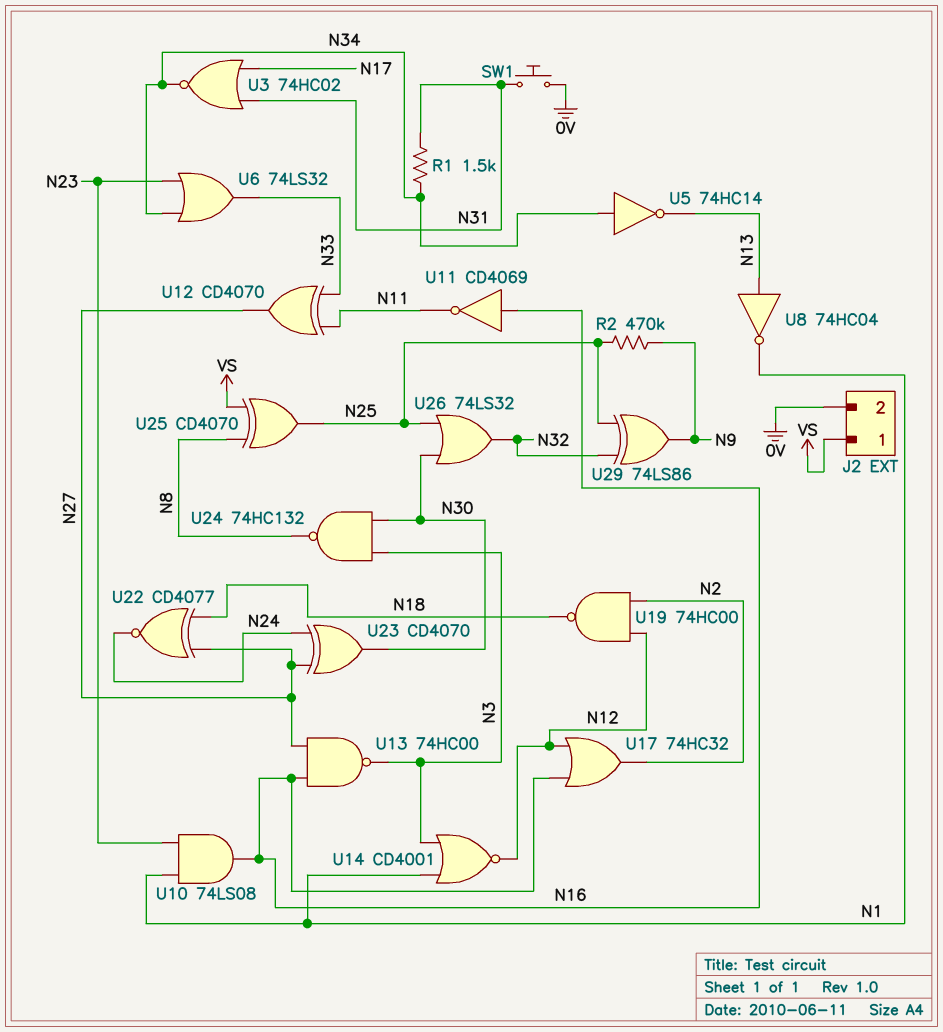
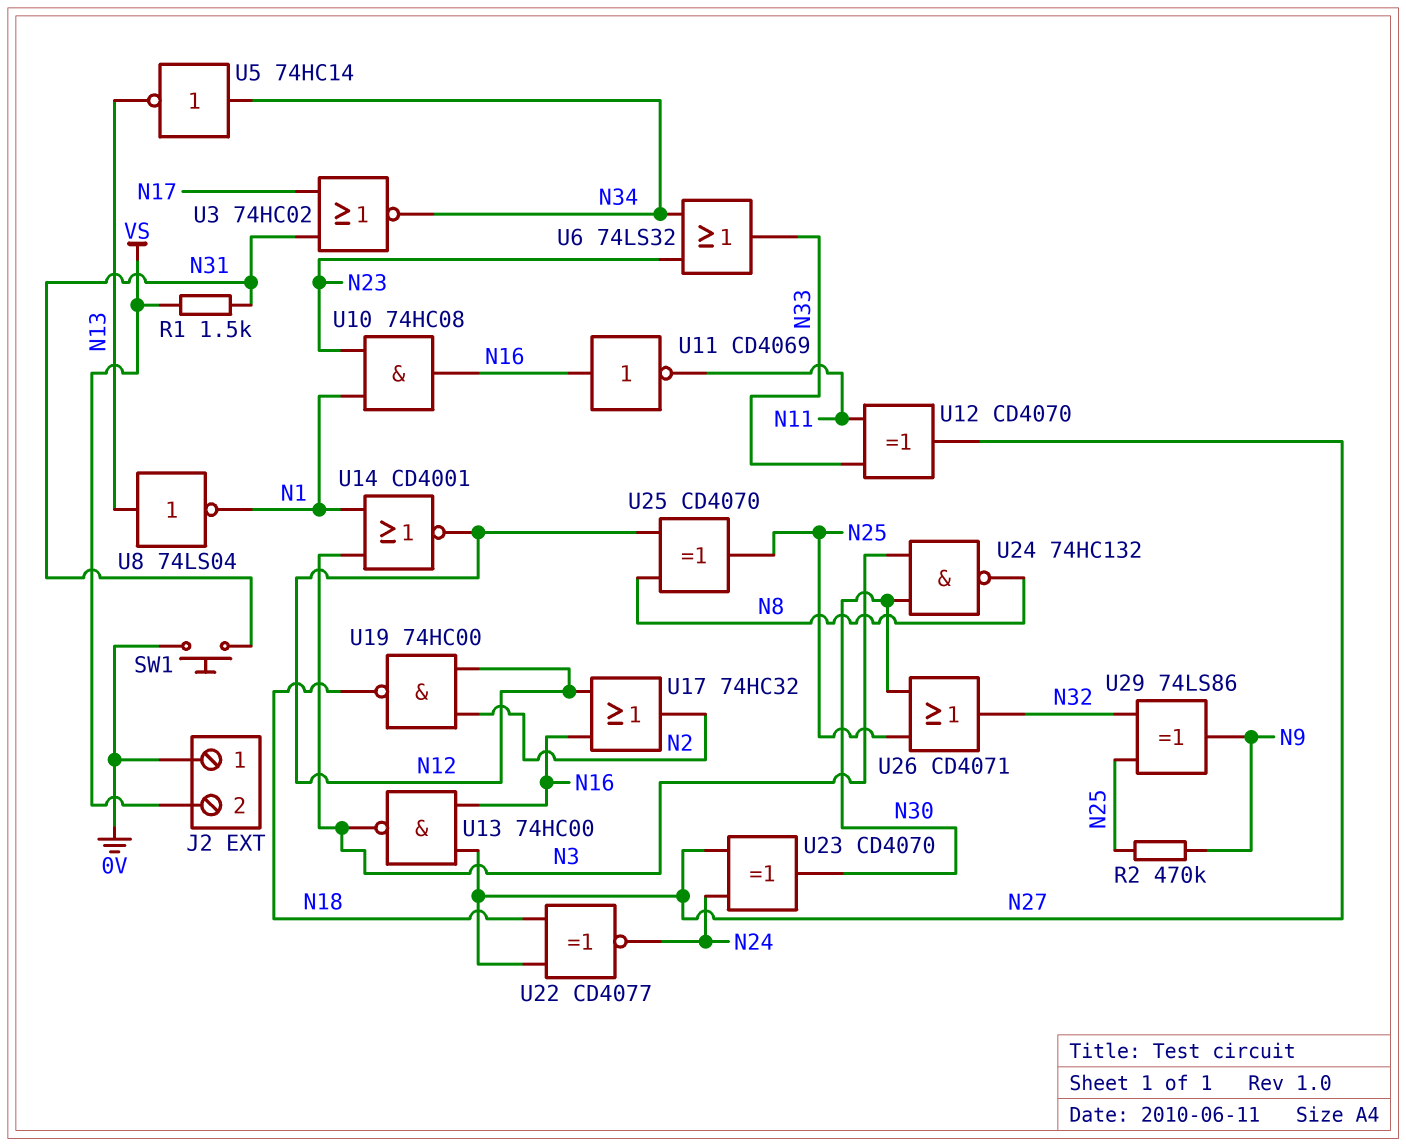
J2 pin 1: VS -> 0V
J2 pin 2: 0V -> VS
R1: 1.5k (N31, N34) -> 1.5k (N31, VS)
U8: NOT 74HC04 (in N13, out N1) -> NOT 74LS04 (in N13, out N1)
U10: AND 74LS08 (in N1, in N23, out N16) -> AND 74HC08 (in N1, in N23, out N16)
U25: XOR CD4070 (in N8, in VS, out N25) -> XOR CD4070 (in N8, in N12, out N25)
U26: OR 74LS32 (in N25, in N30, out N32) -> OR CD4071 (in N25, in N30, out N32)

